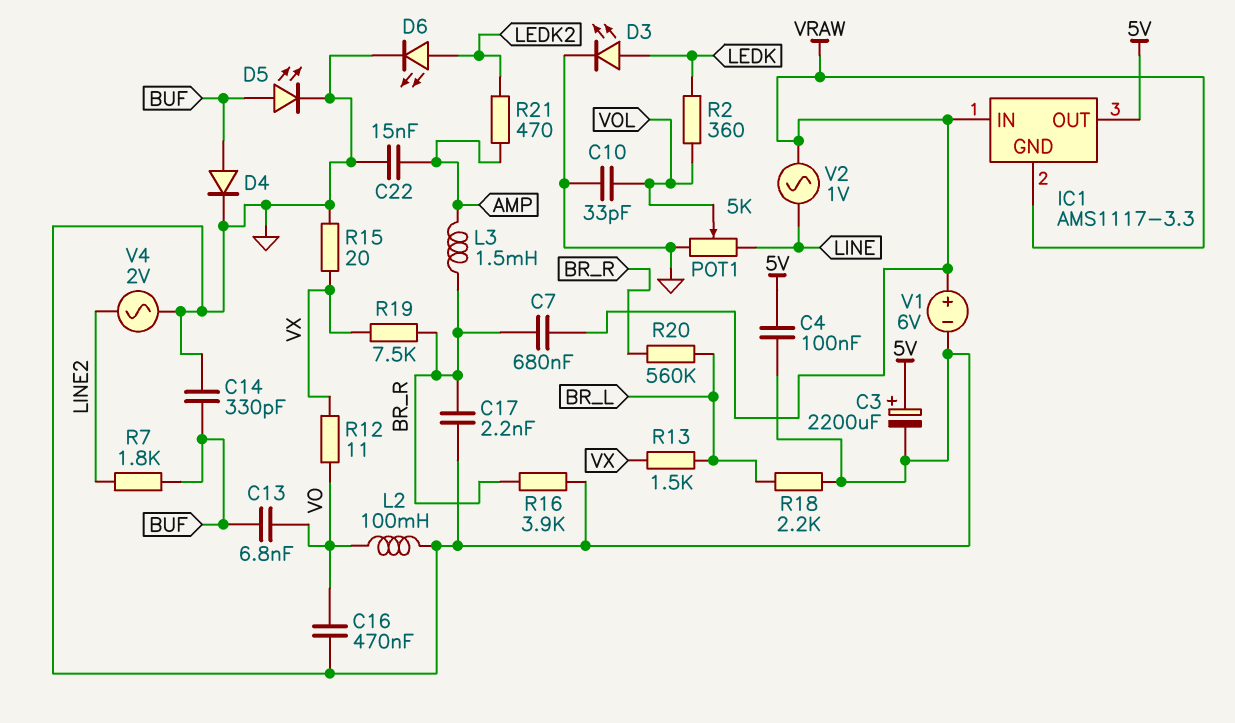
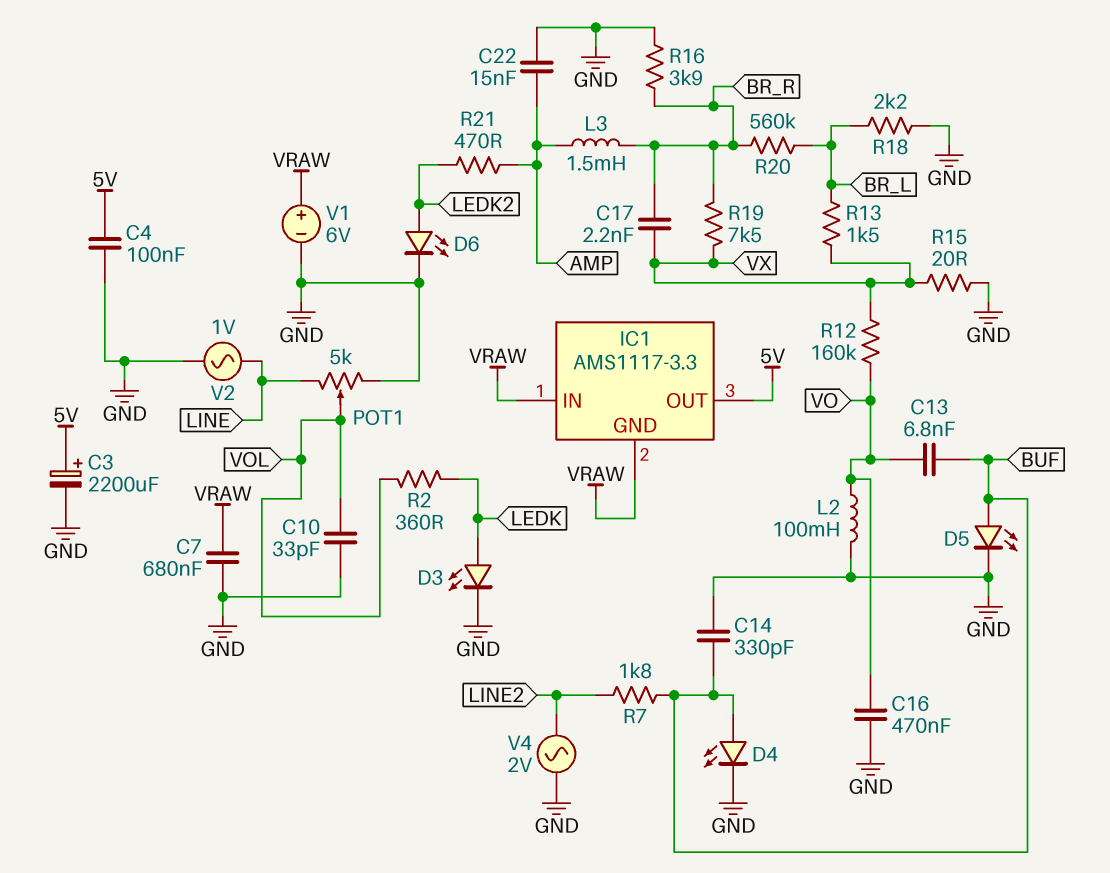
C7: 680nF (BR_R, VRAW) -> 680nF (GND, VRAW)
C17: 2.2nF (BR_R, GND) -> 2.2nF (BR_R, VX)
D4: diode (A BUF, K GND) -> LED (A BUF, K GND)
R12: 11 (VO, VX) -> 160k (VO, VX)
V2: AC 1V (LINE, VRAW) -> AC 1V (GND, LINE)

